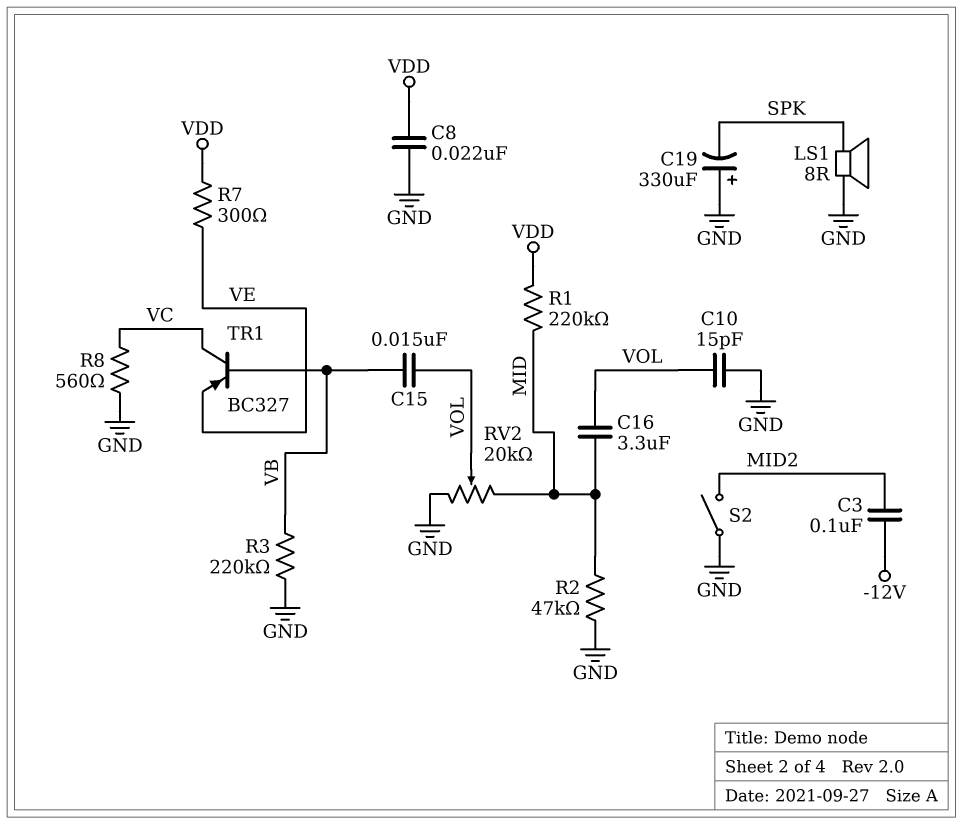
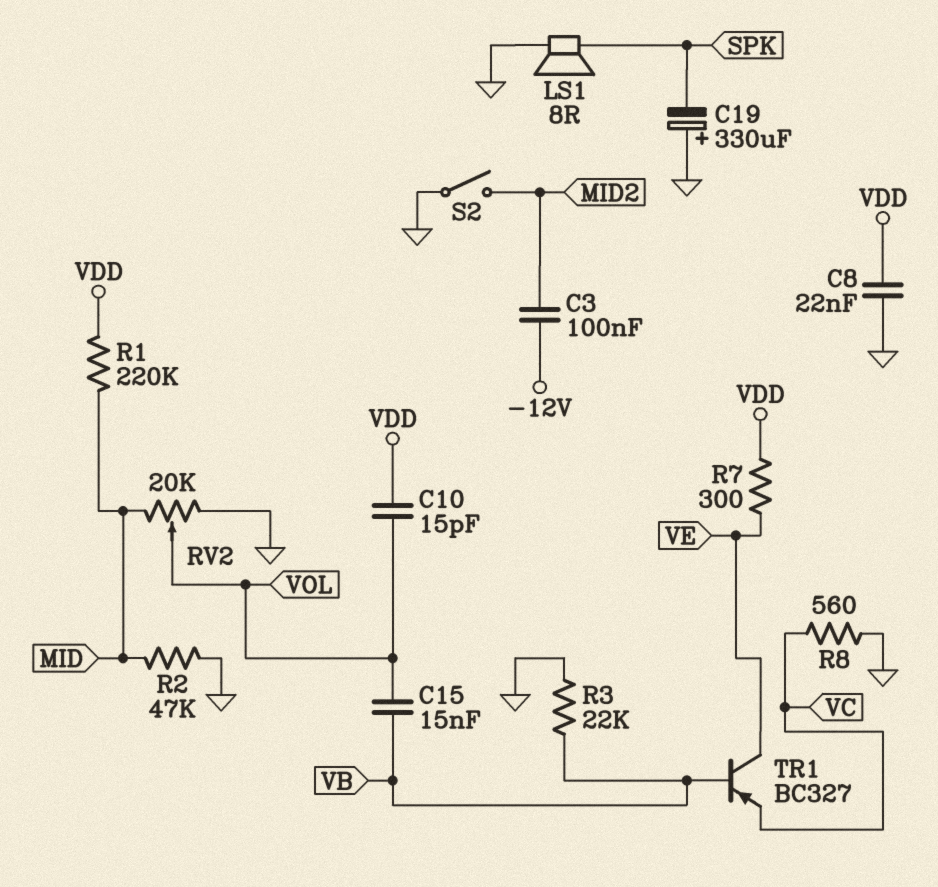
C10: 15pF (GND, VOL) -> 15pF (VDD, VOL)
C16: 3.3uF (MID, VOL) -> none
R3: 220k (GND, VB) -> 22k (GND, VB)
TR1: PNP BC327 (B VB, C VC, E VE) -> PNP BC327 (B VB, C VE, E VC)

